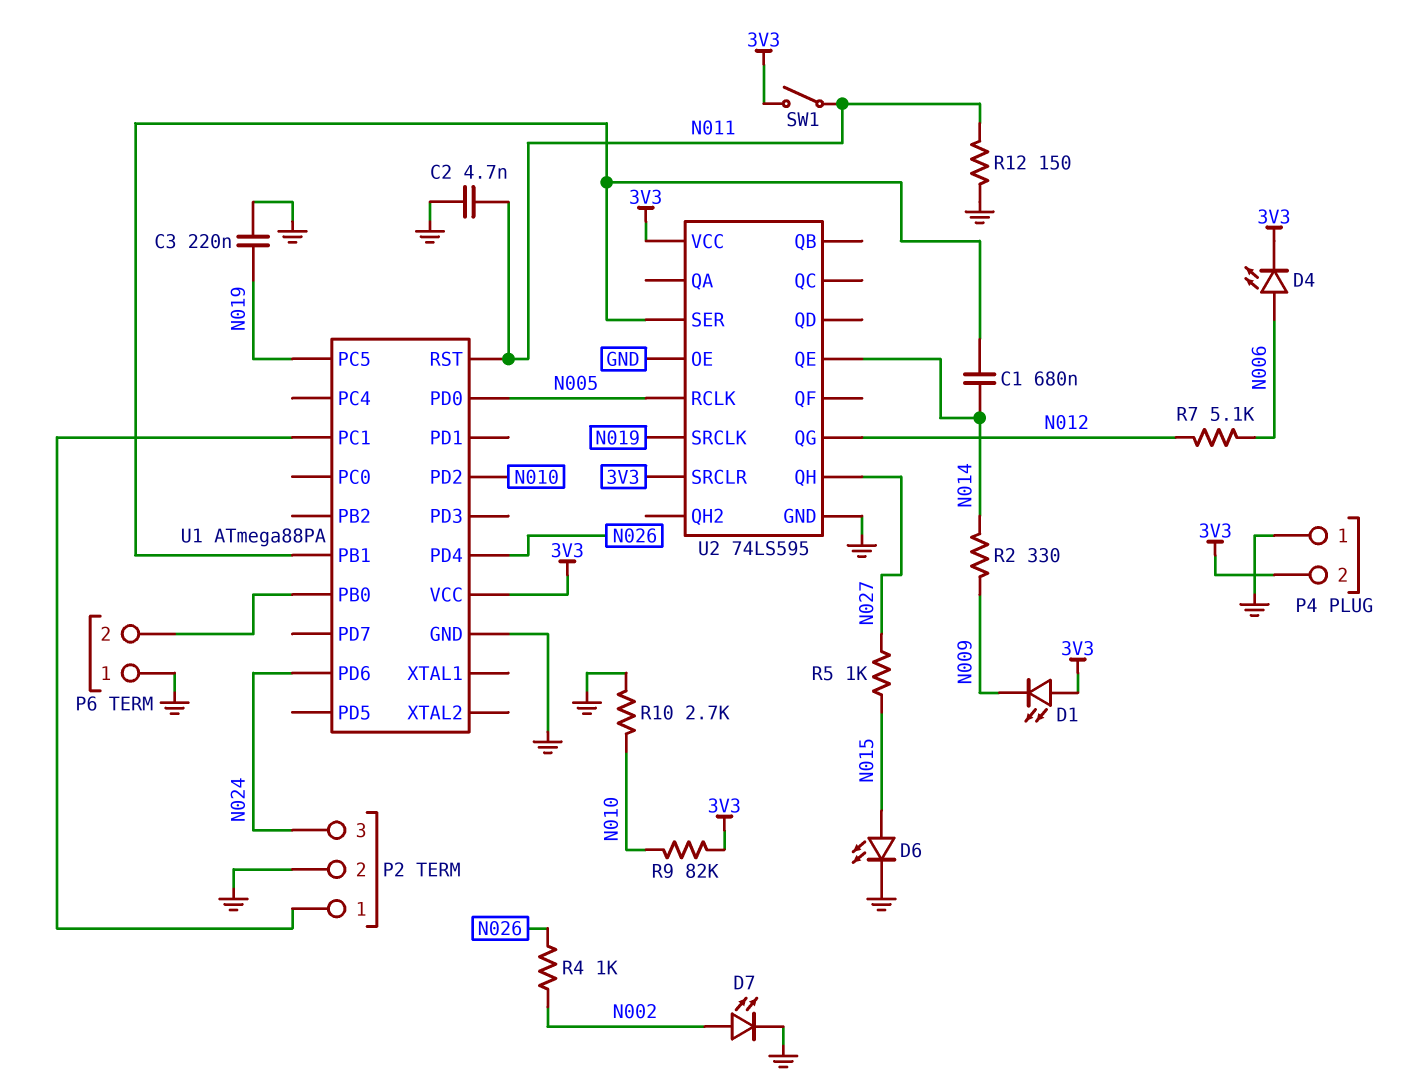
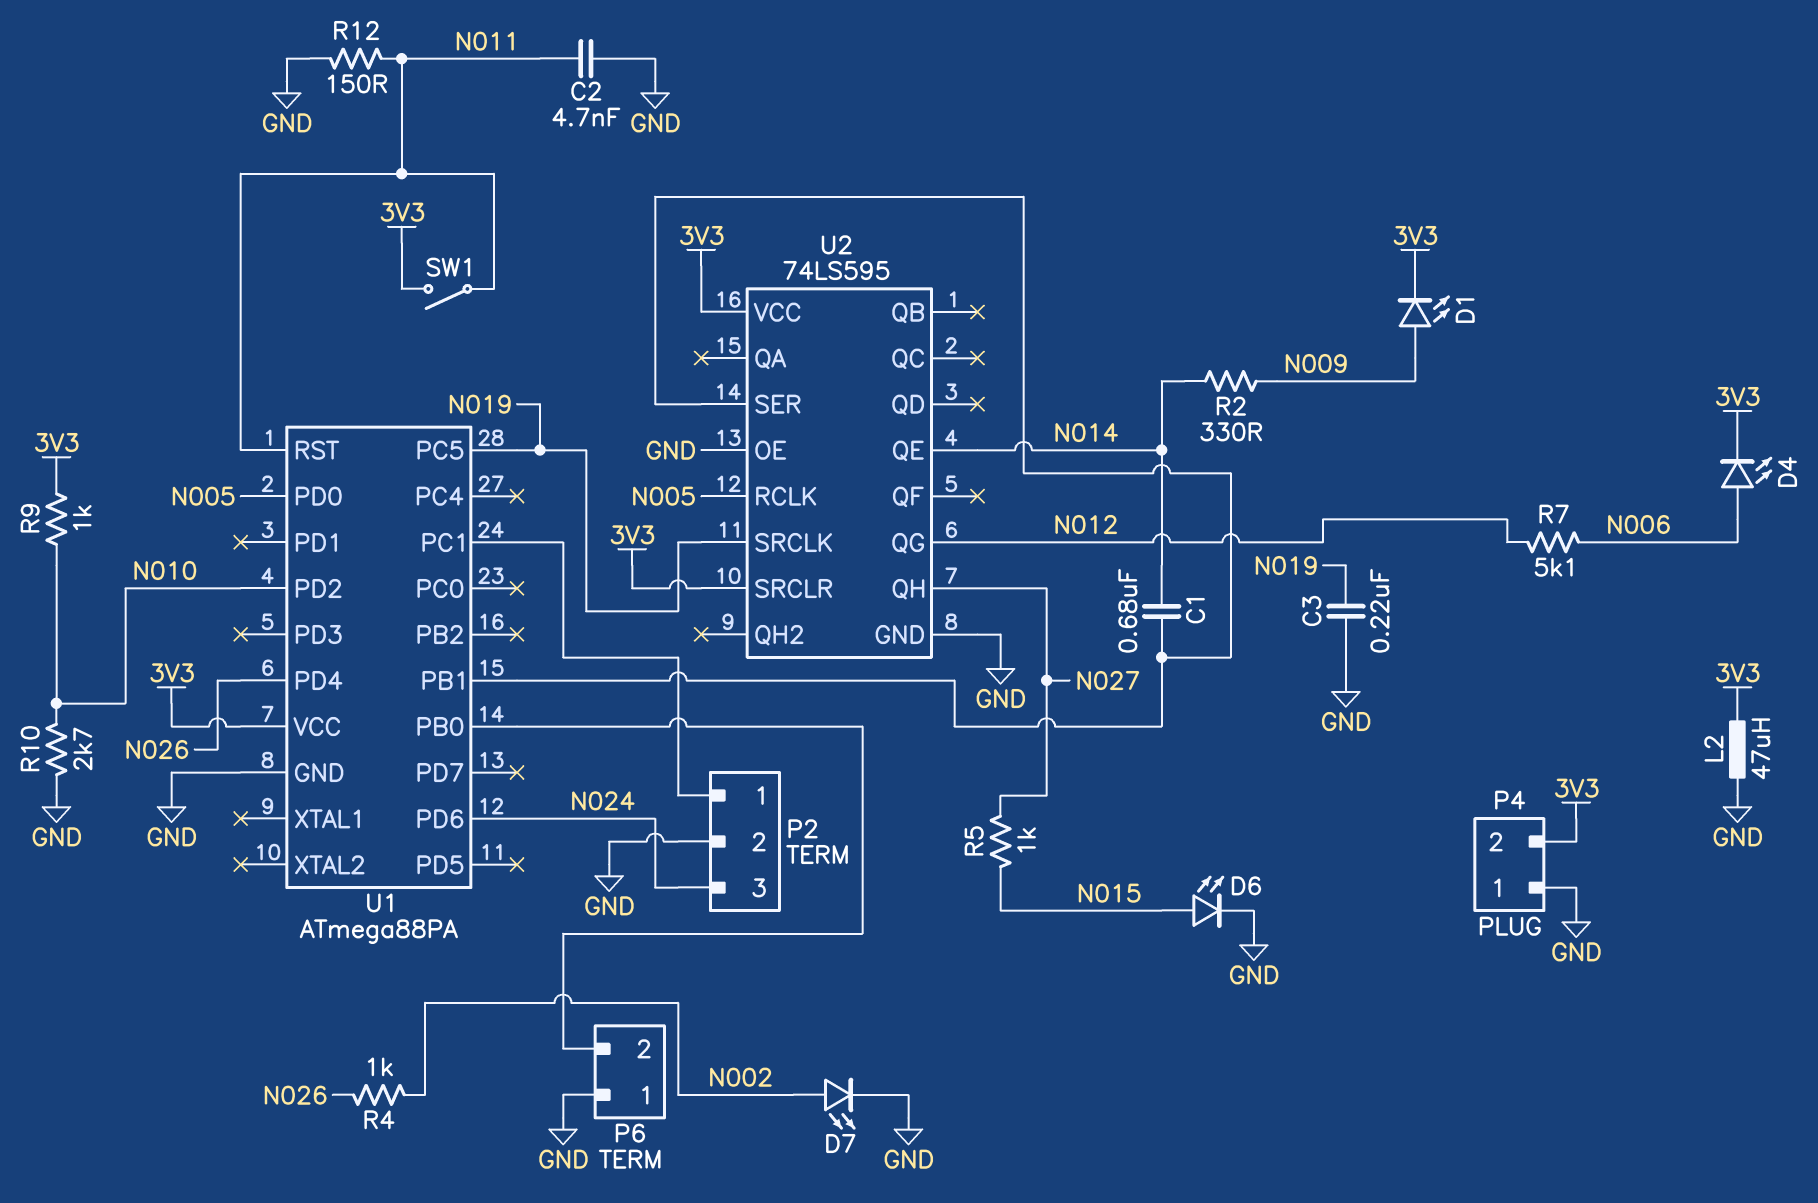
D1: LED (A 3V3, K N009) -> LED (A N009, K 3V3)
L2: none -> 47uH (3V3, GND)
R9: 82k (3V3, N010) -> 1k (3V3, N010)

